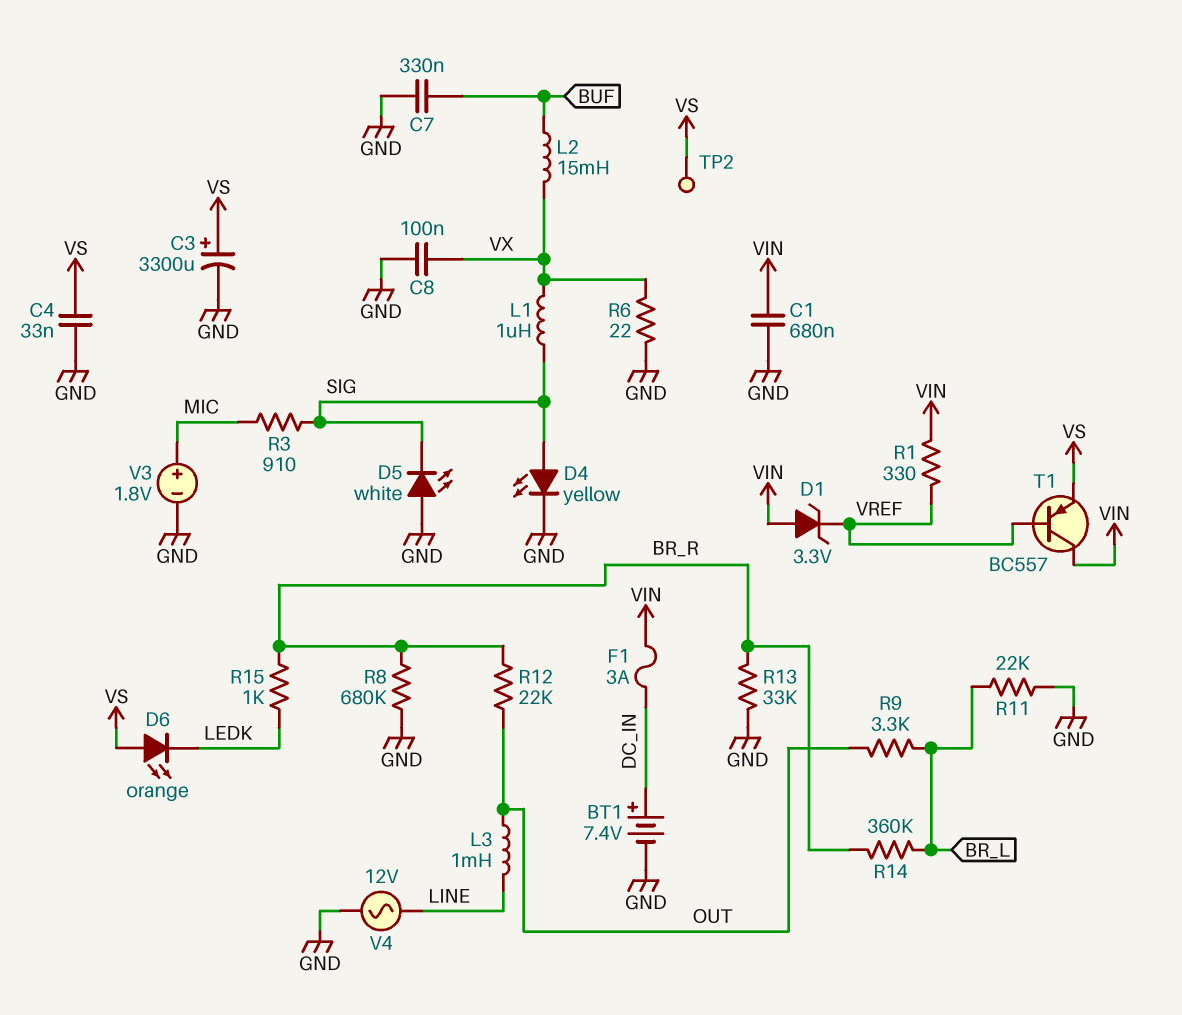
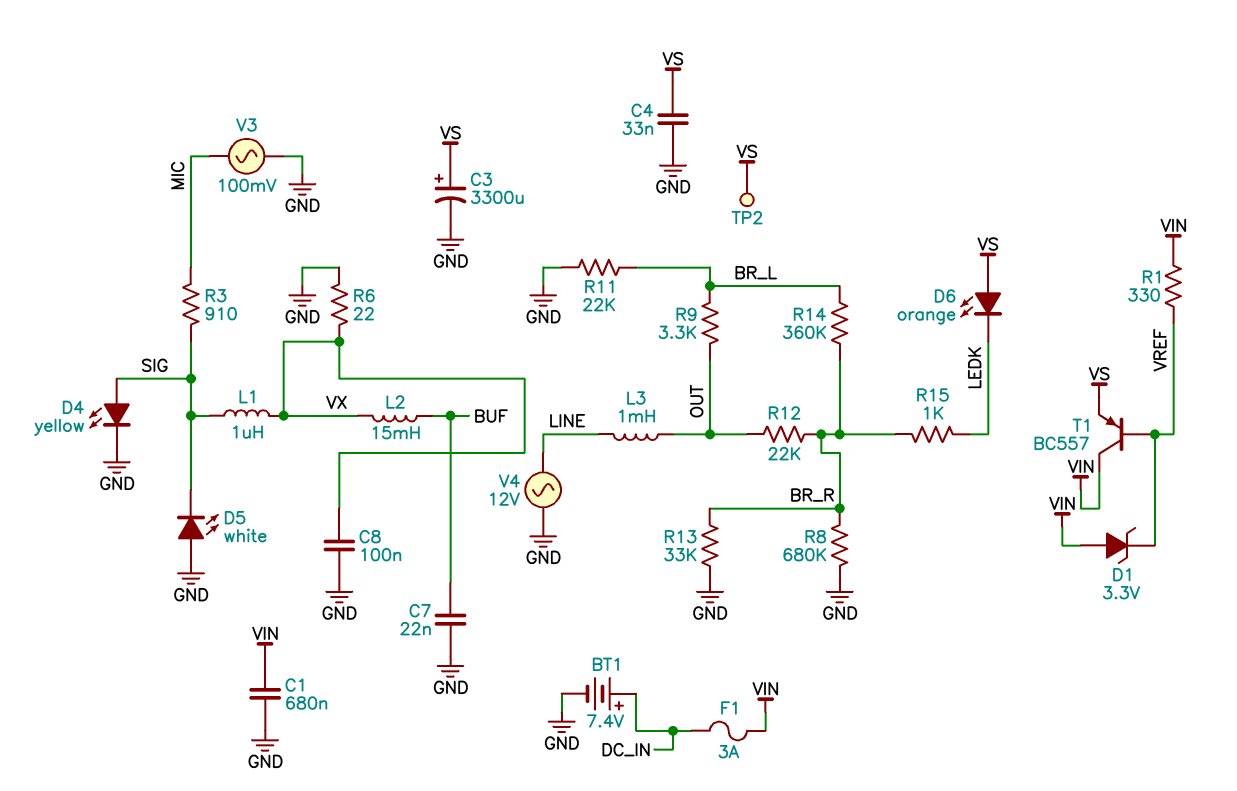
C7: 330nF (BUF, GND) -> 22nF (BUF, GND)
V3: 1.8V (plus MIC, minus GND) -> AC 100mV (GND, MIC)

